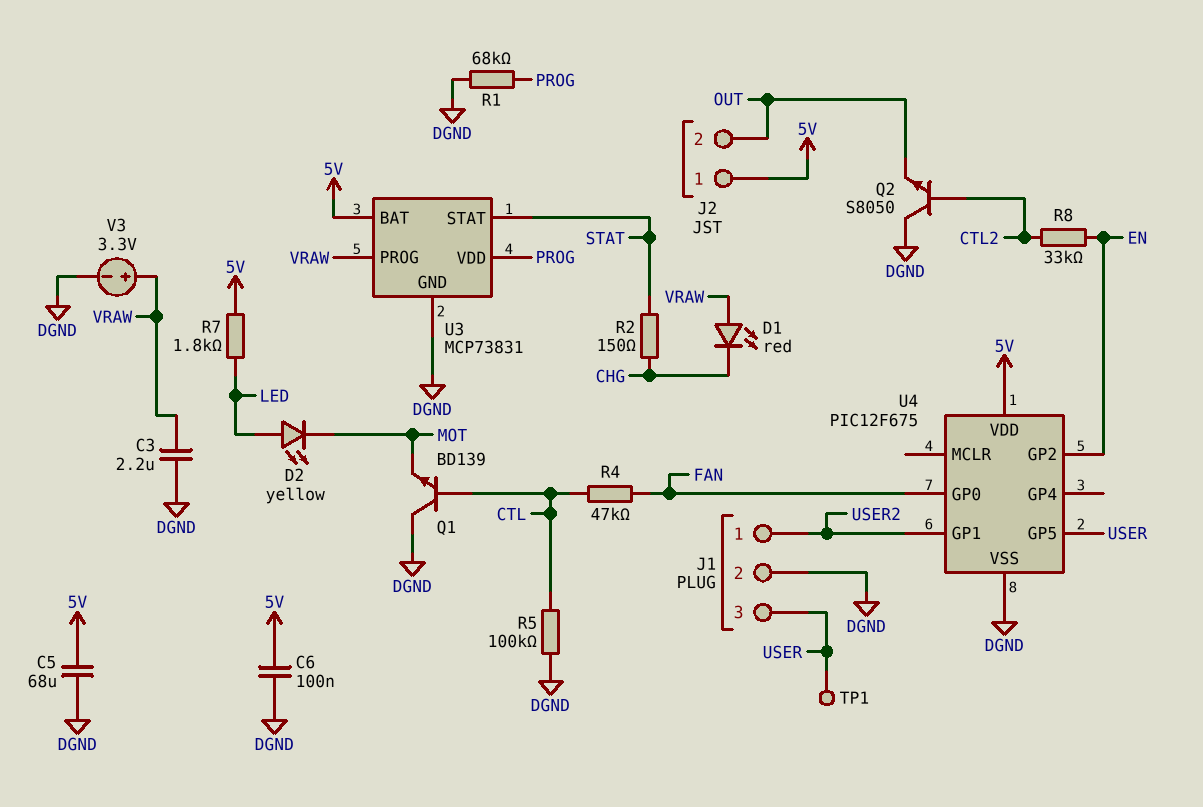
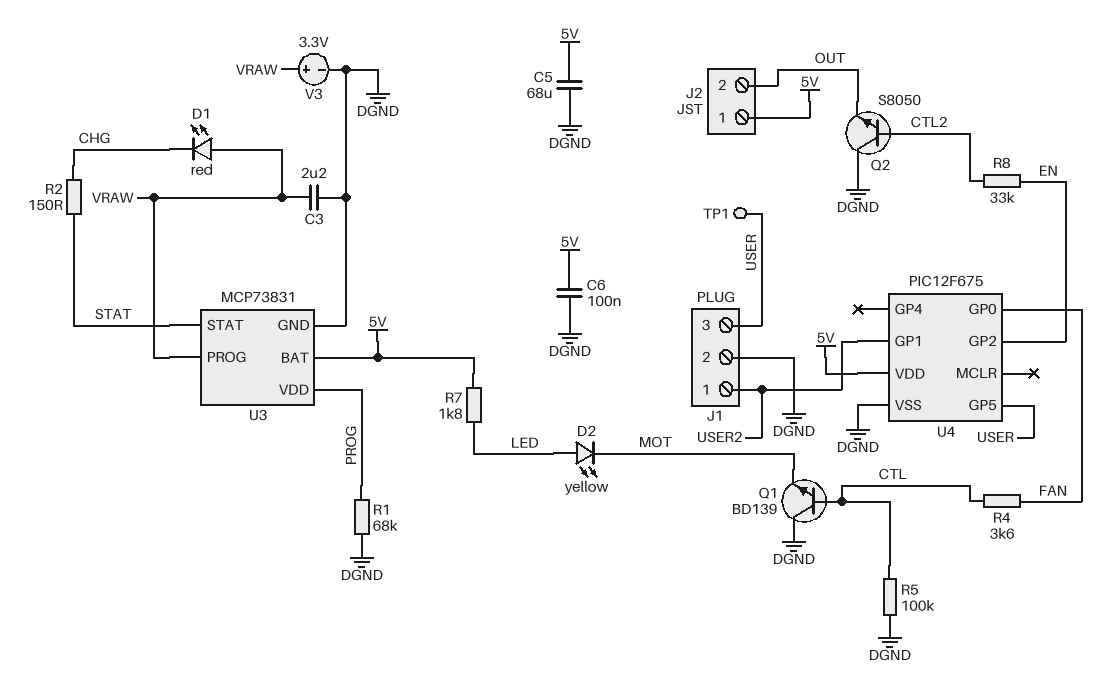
R4: 47k (CTL, FAN) -> 3.6k (CTL, FAN)

